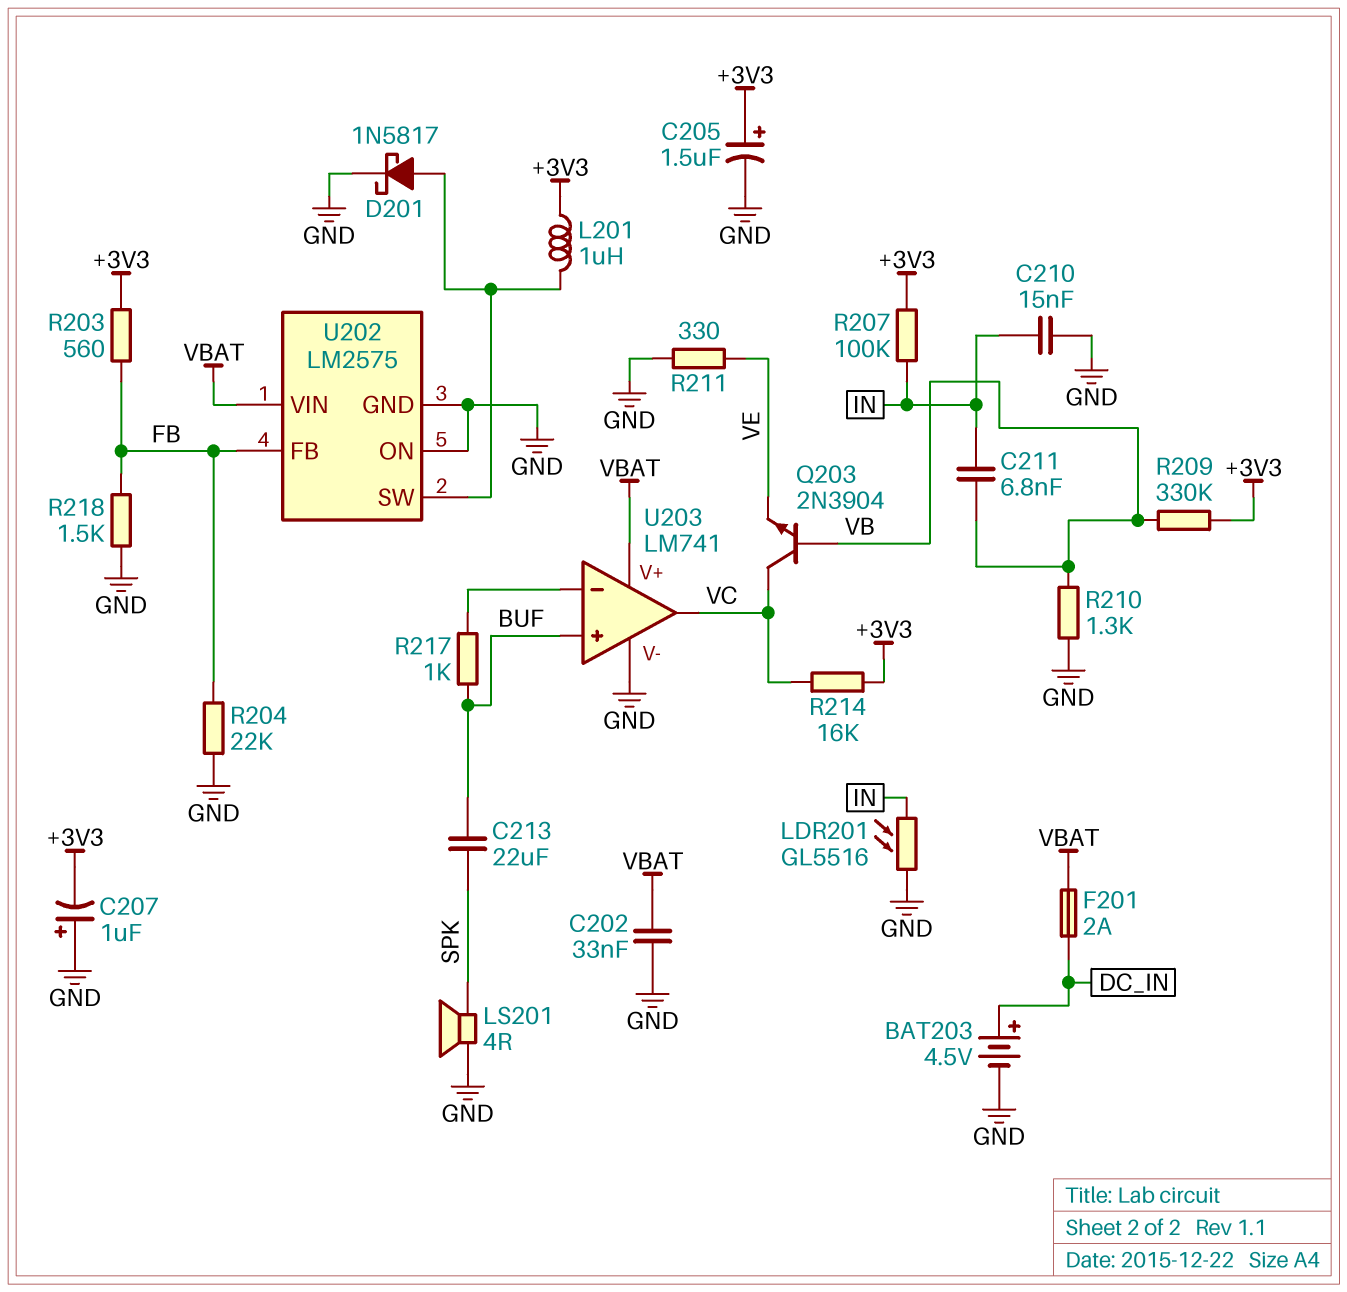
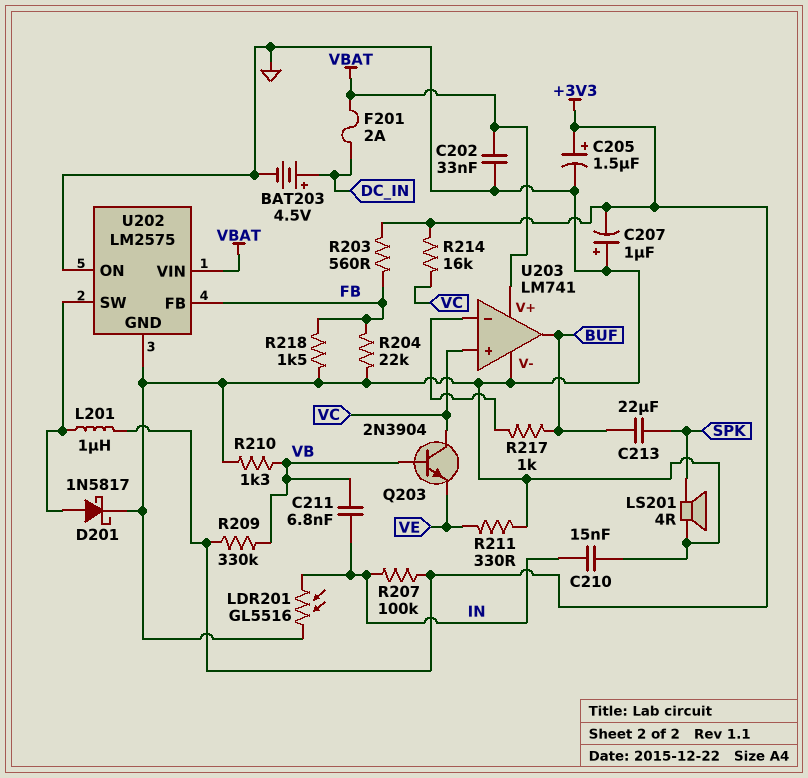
U203 pin in+: BUF -> VC
U203 pin out: VC -> BUF

